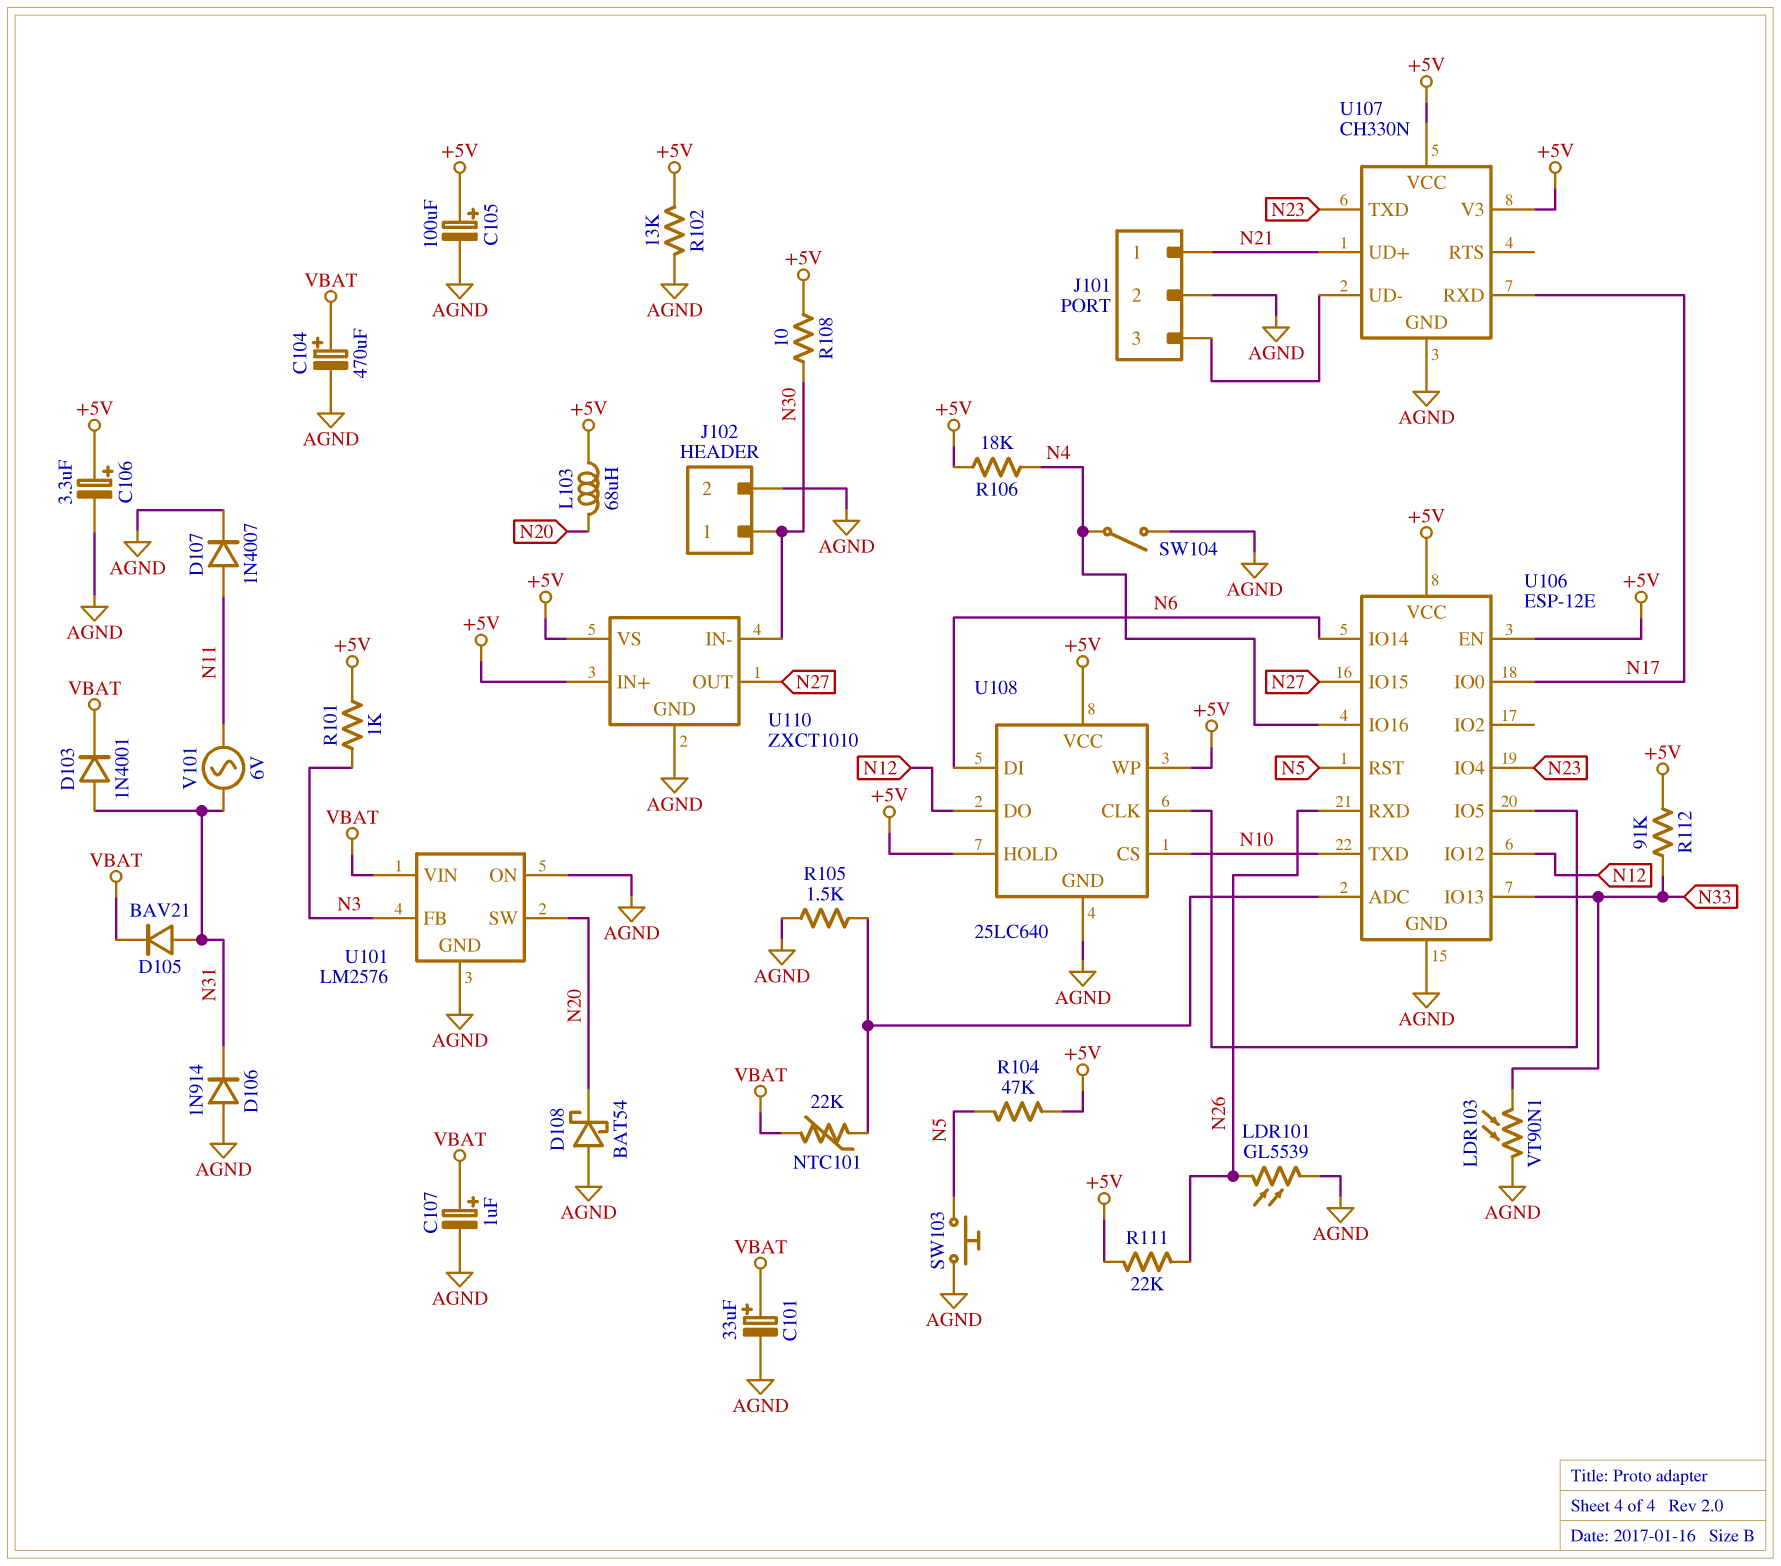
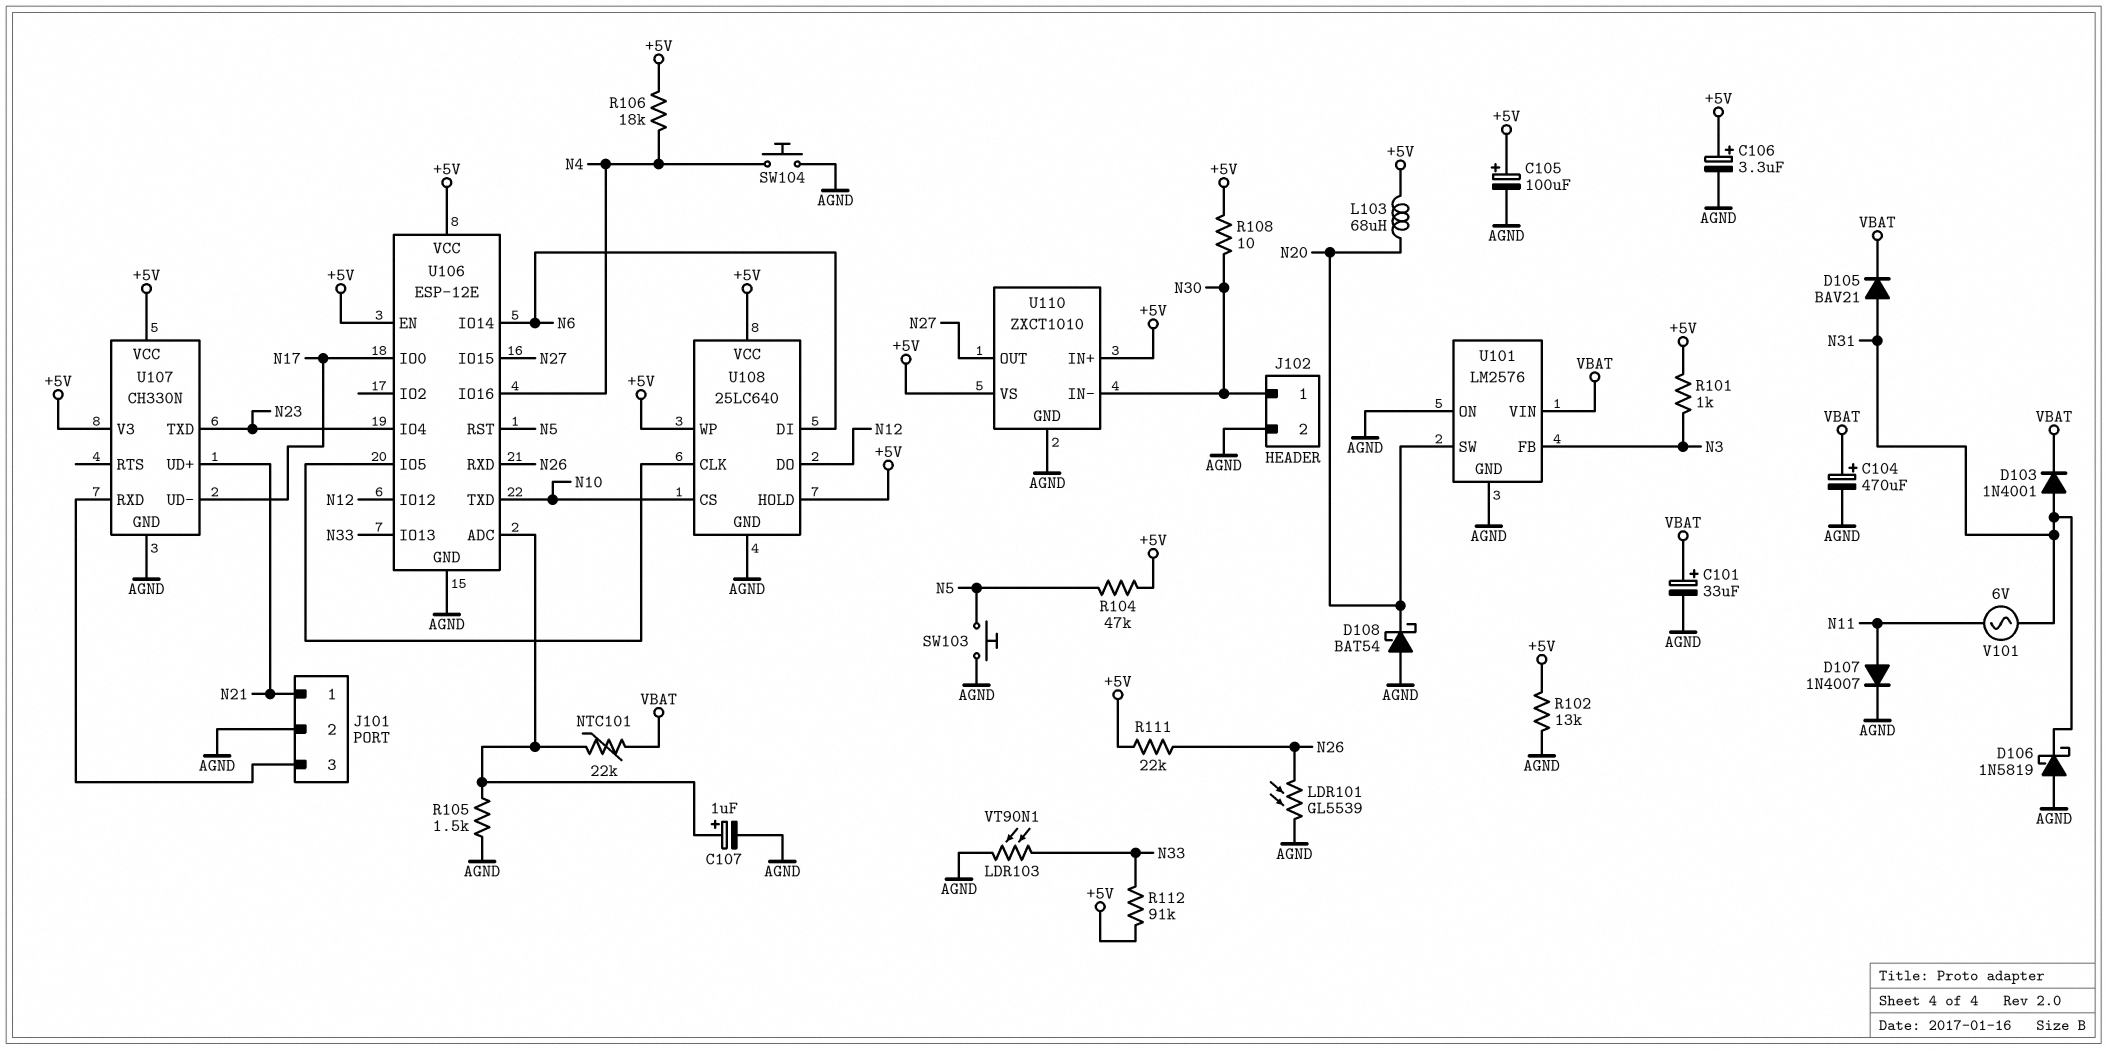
C107: 1uF (plus VBAT, minus AGND) -> 1uF (plus U106/ADC, minus AGND)
D106: diode 1N914 (A AGND, K N31) -> schottky 1N5819 (A AGND, K N31)
SW104: switch (AGND, N4) -> button (AGND, N4)
U107 pin RXD: N17 -> J101/3
U107 pin UD-: J101/3 -> N17

